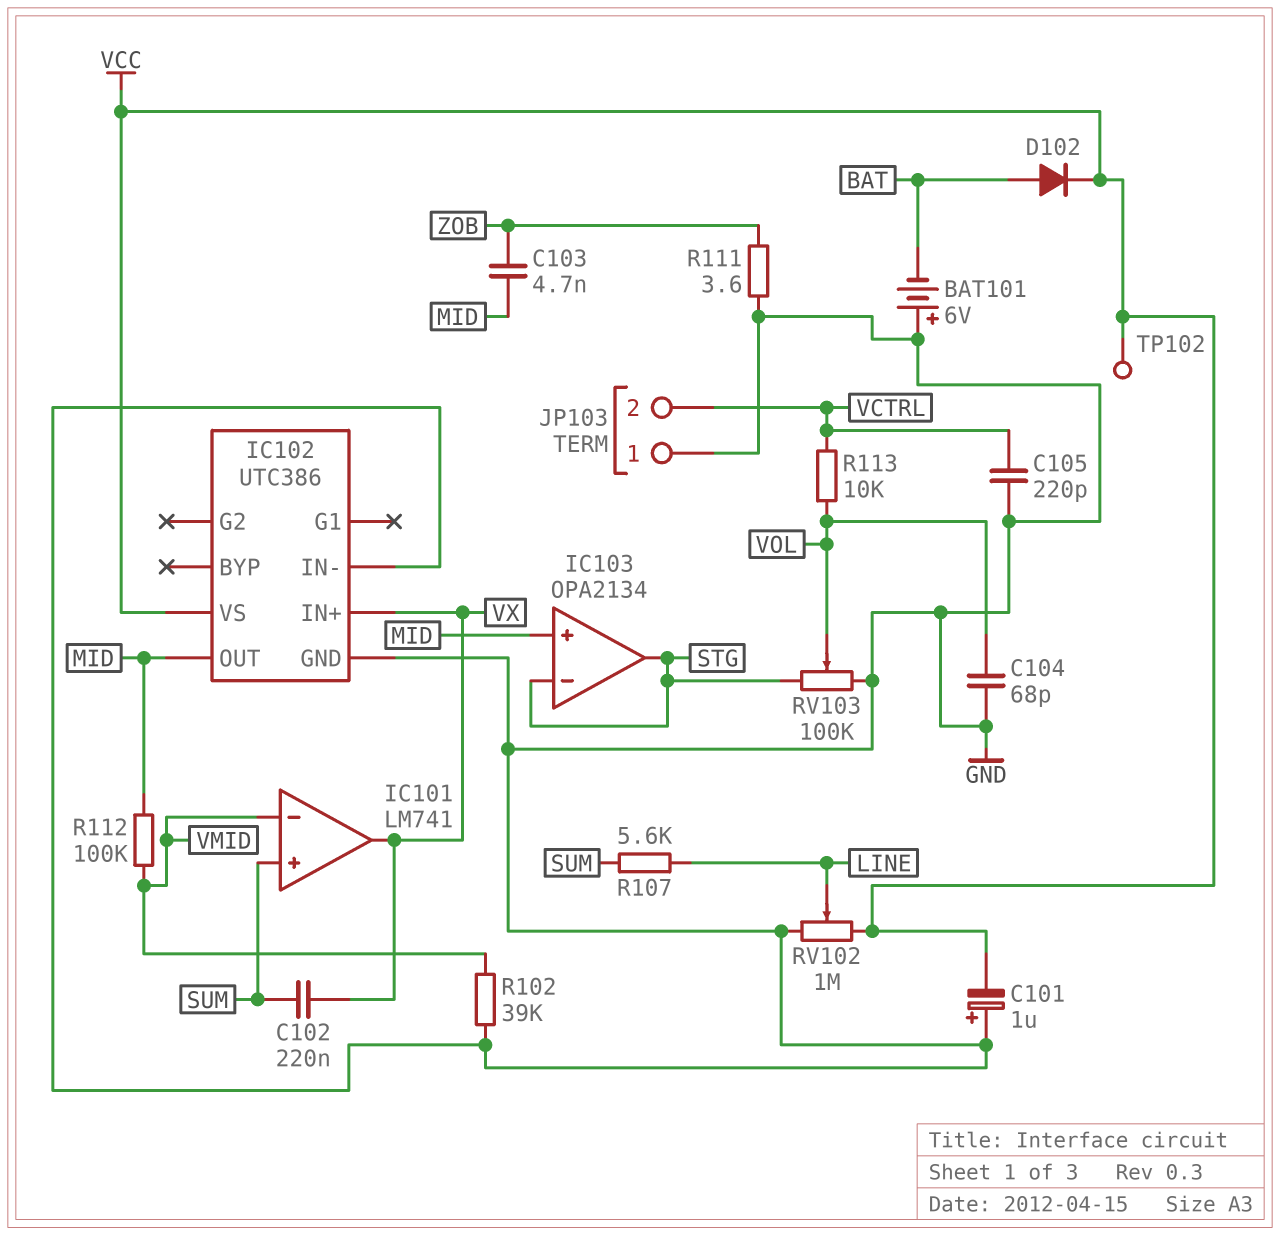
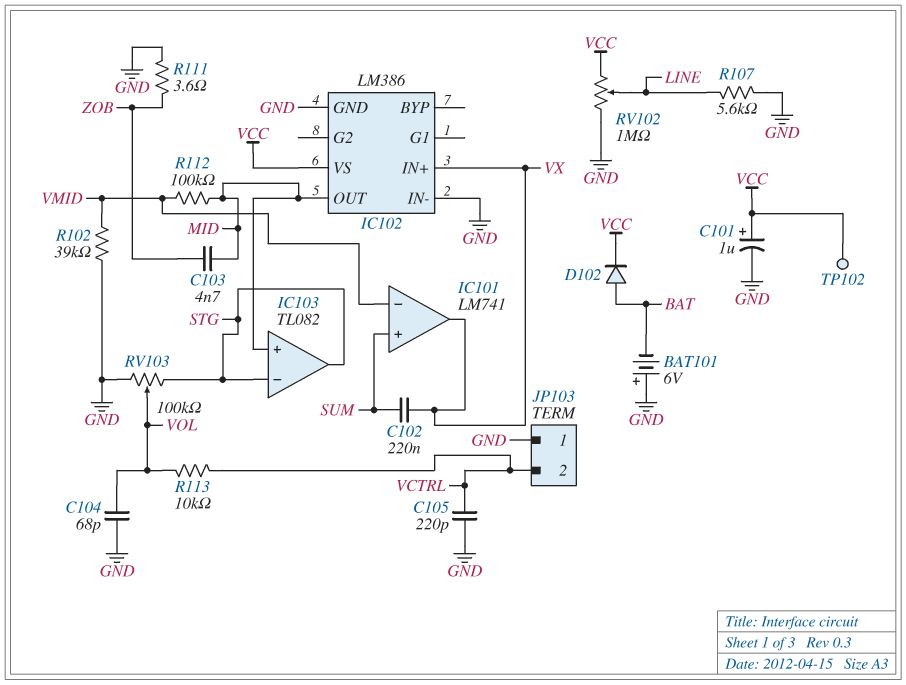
C101: 1uF (plus GND, minus VCC) -> 1uF (plus VCC, minus GND)
IC102: UTC386 -> LM386
IC103: OPA2134 -> TL082
R107: 5.6k (LINE, SUM) -> 5.6k (GND, LINE)

